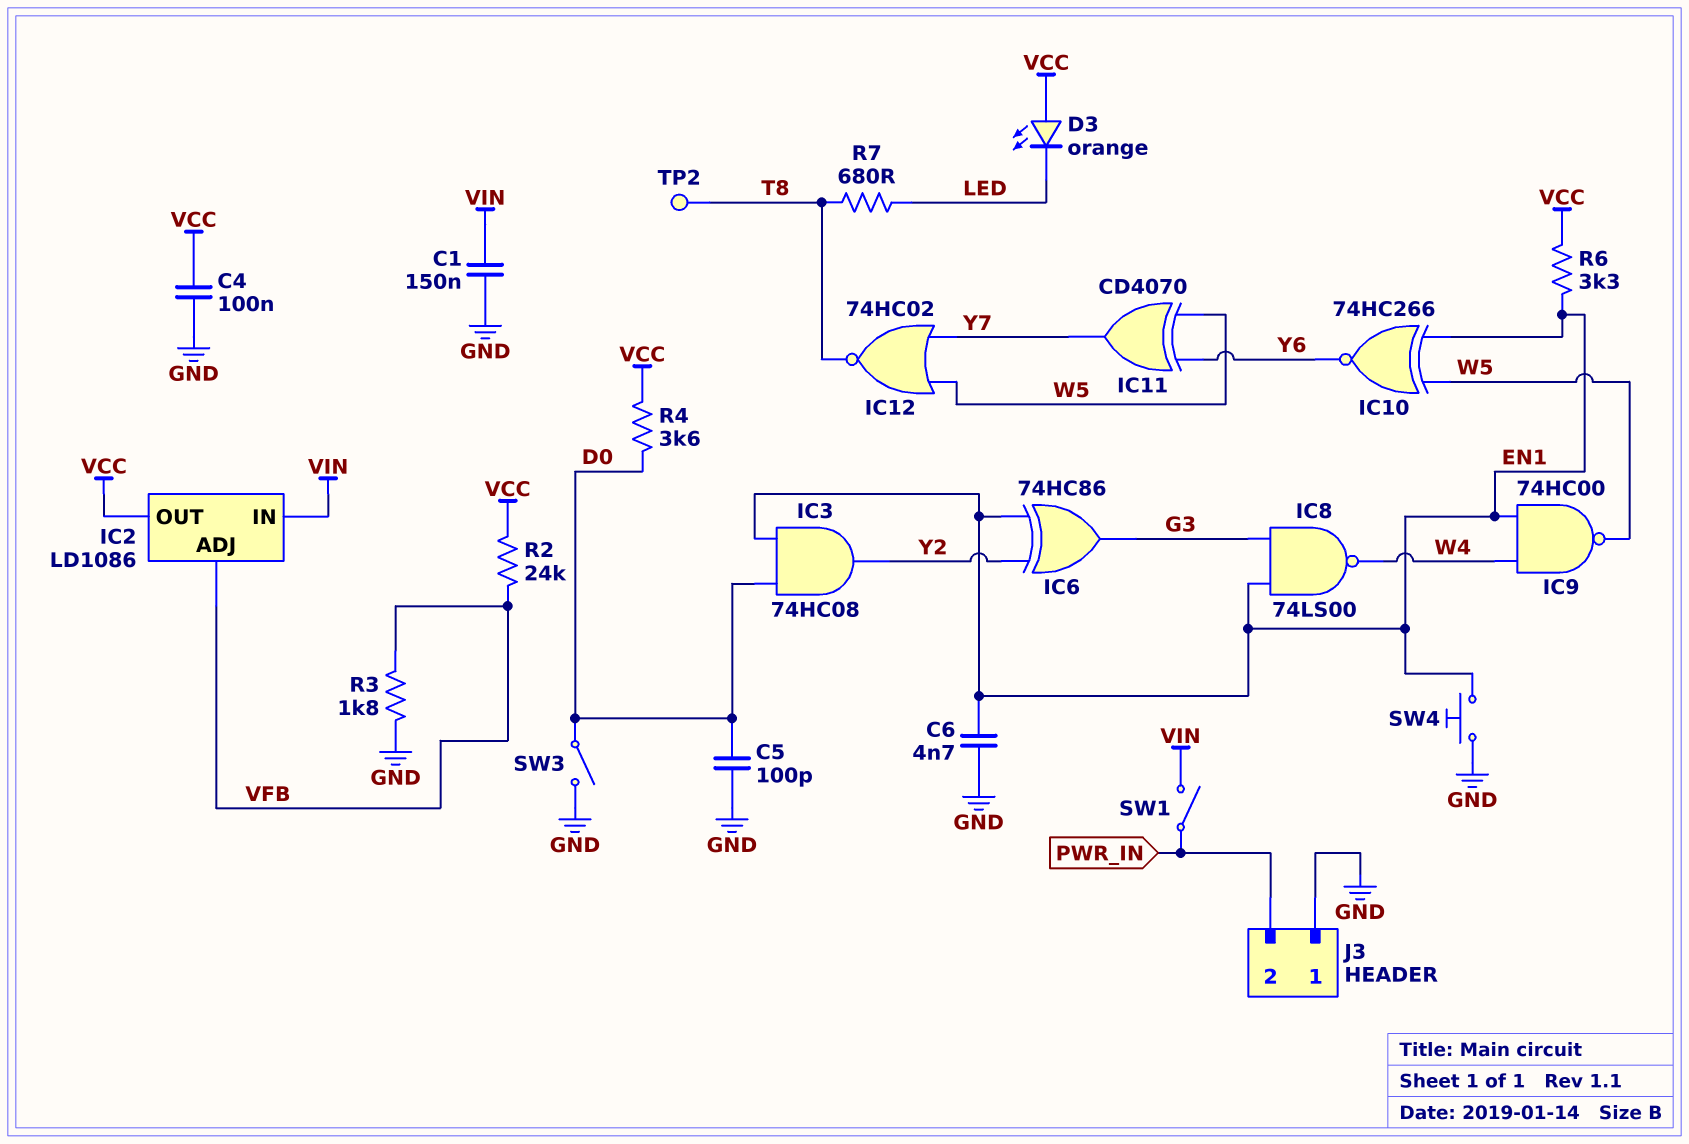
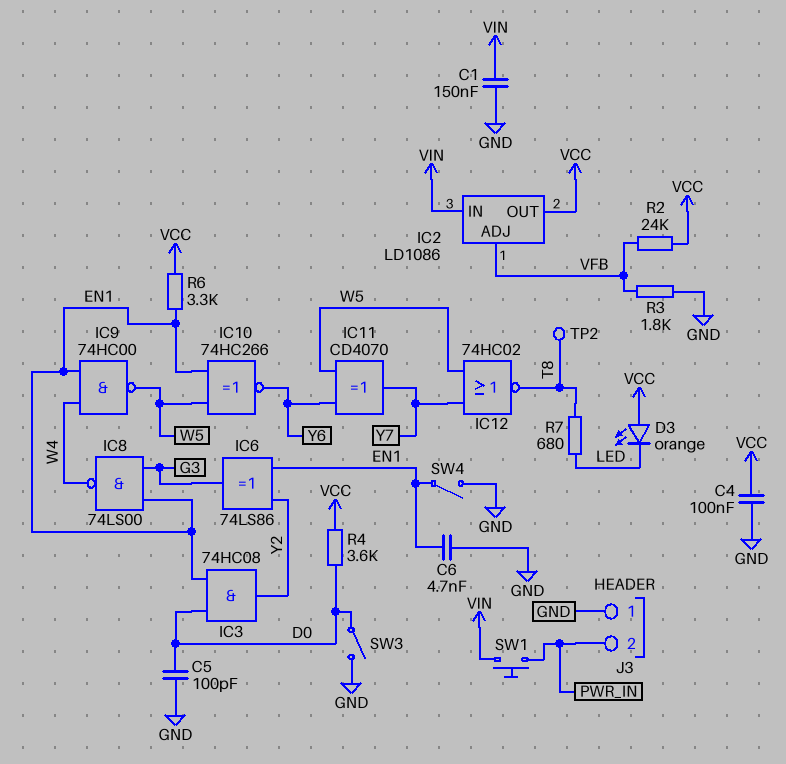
IC6: XOR 74HC86 (in EN1, in Y2, out G3) -> XOR 74LS86 (in EN1, in Y2, out G3)
SW1: switch (PWR_IN, VIN) -> button (PWR_IN, VIN)
SW4: button (EN1, GND) -> switch (EN1, GND)

